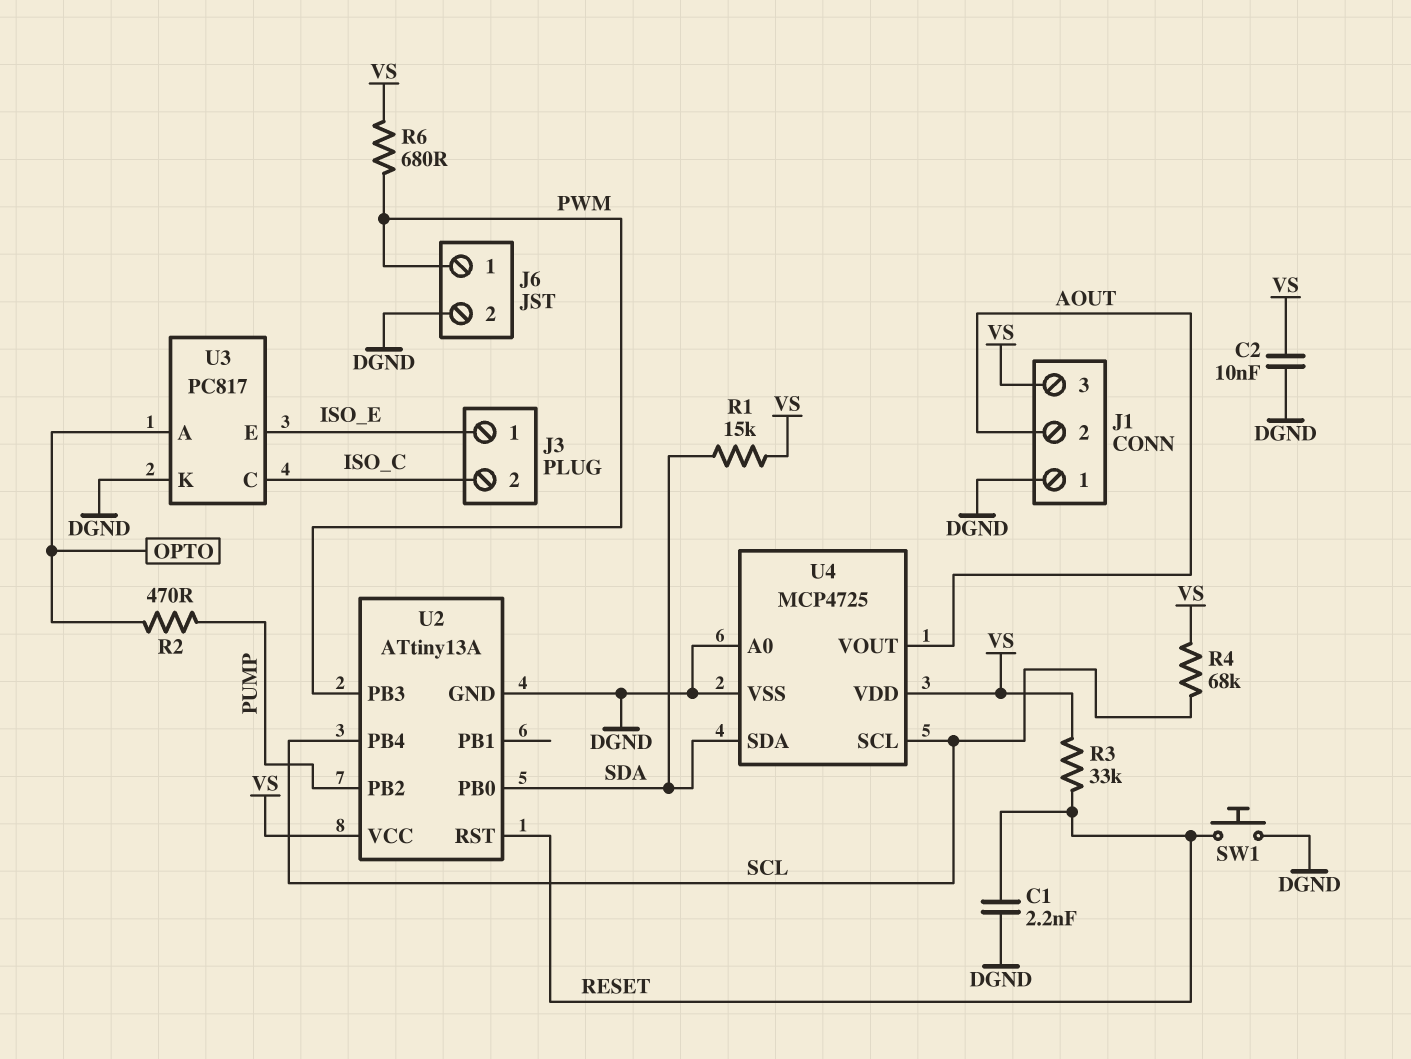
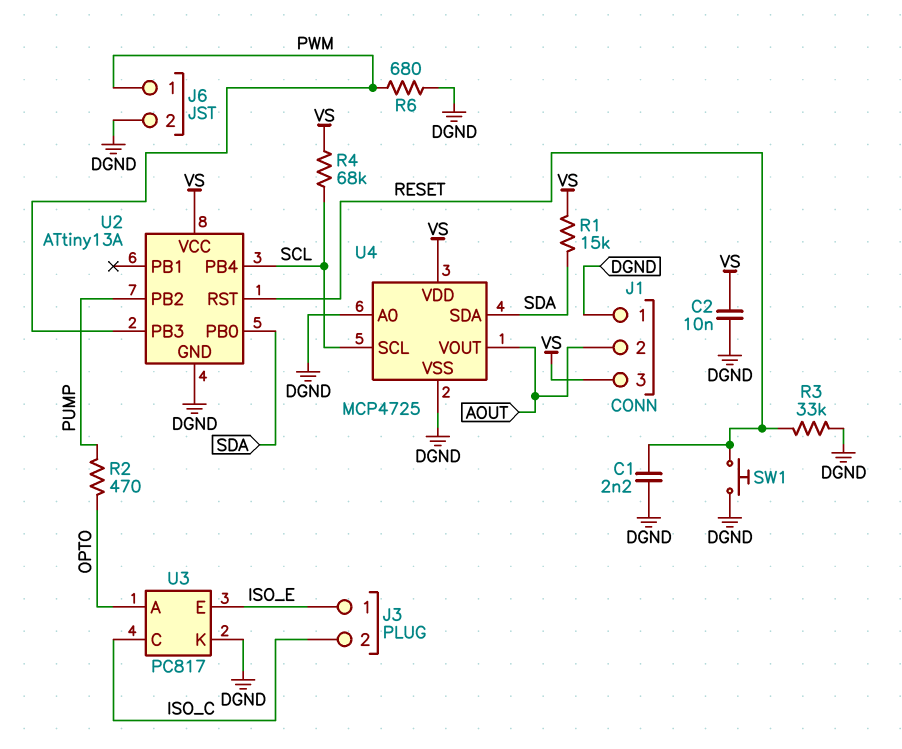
R3: 33k (RESET, VS) -> 33k (DGND, RESET)
R6: 680 (PWM, VS) -> 680 (DGND, PWM)

